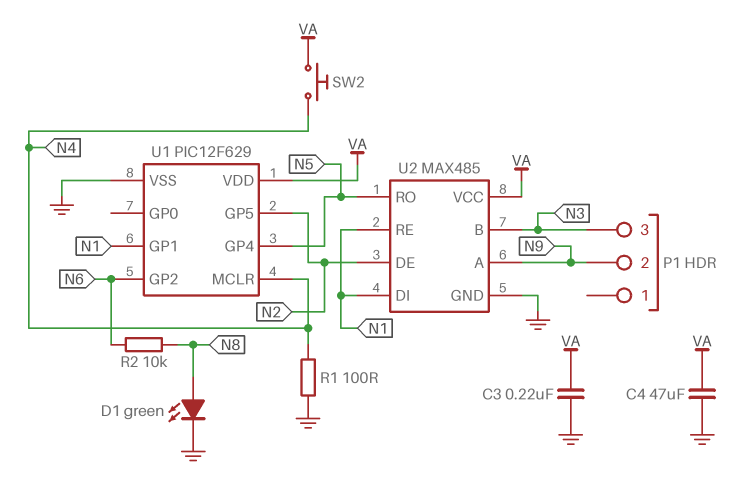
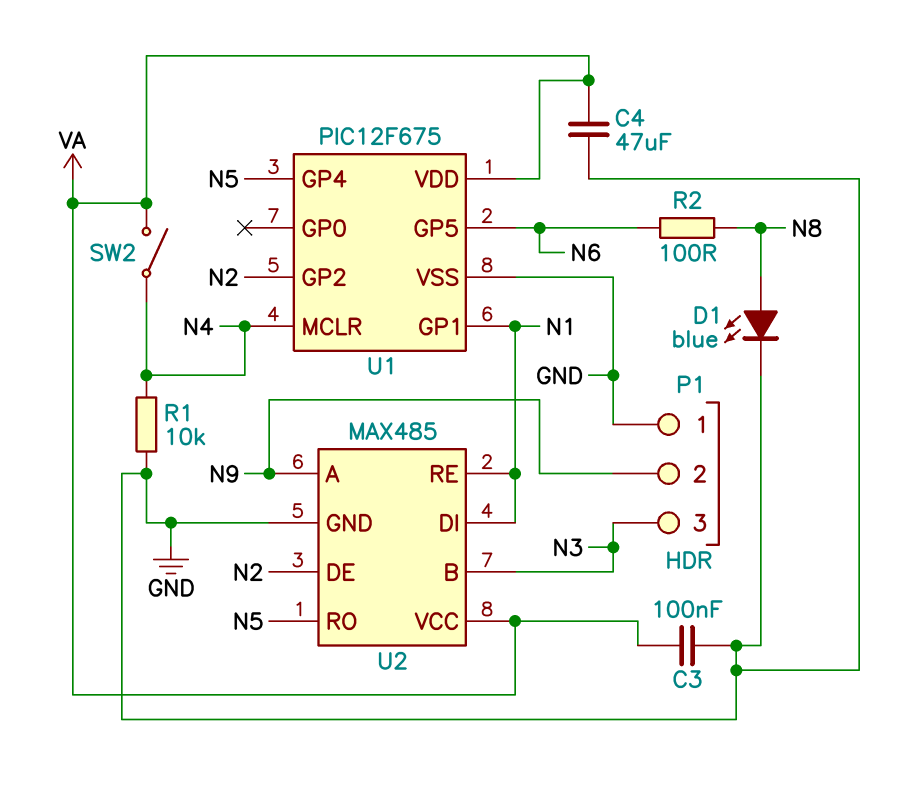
C3: 220nF (GND, VA) -> 100nF (GND, VA)
D1: LED green (A N8, K GND) -> LED blue (A N8, K GND)
P1 pin 1: none -> GND
R1: 100 (GND, N4) -> 10k (GND, N4)
R2: 10k (N6, N8) -> 100 (N6, N8)
SW2: button (N4, VA) -> switch (N4, VA)
U1: PIC12F629 -> PIC12F675
U1 pin GP2: N6 -> N2
U1 pin GP5: N2 -> N6

